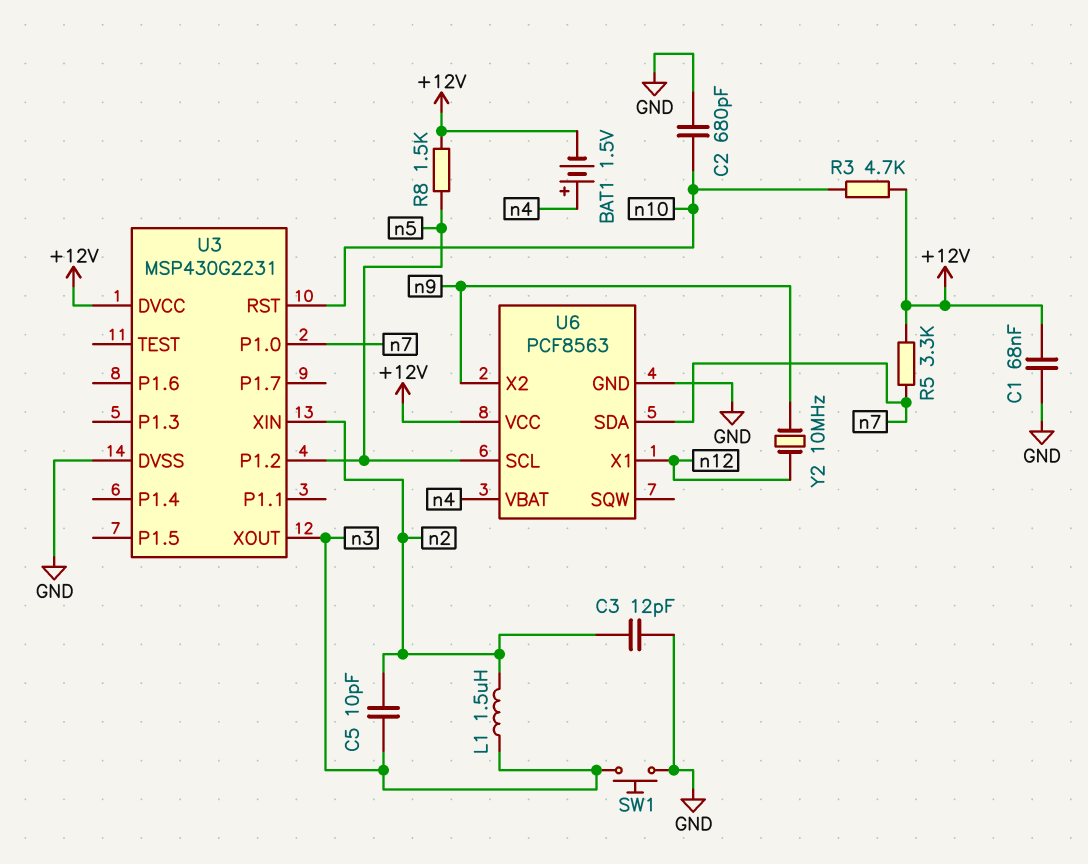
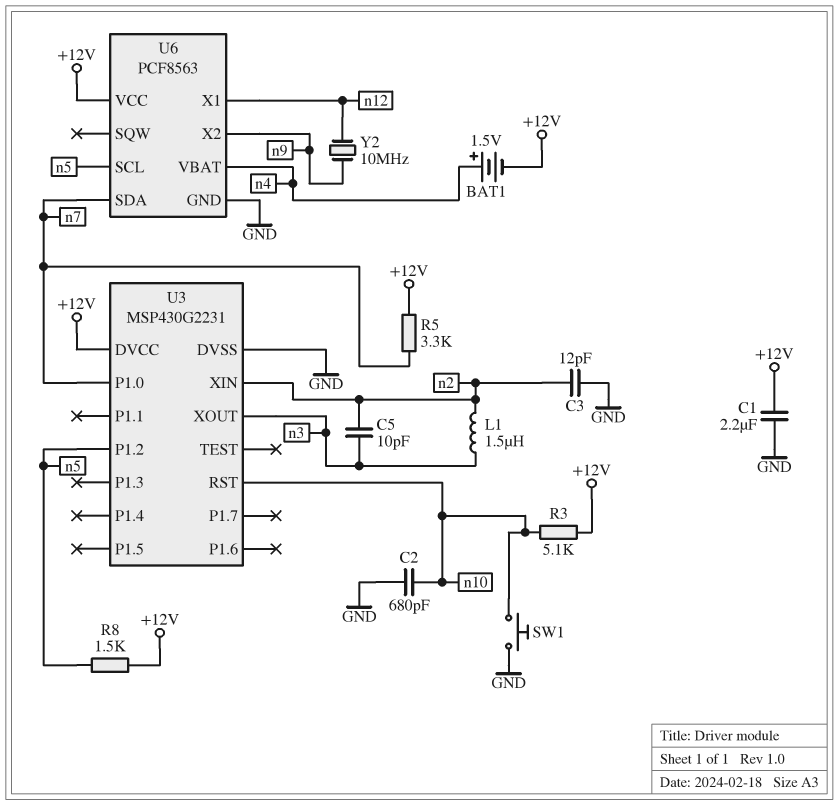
C1: 68nF (+12V, GND) -> 2.2uF (+12V, GND)
R3: 4.7k (+12V, n10) -> 5.1k (+12V, n10)
SW1: button (GND, n3) -> button (GND, n10)

